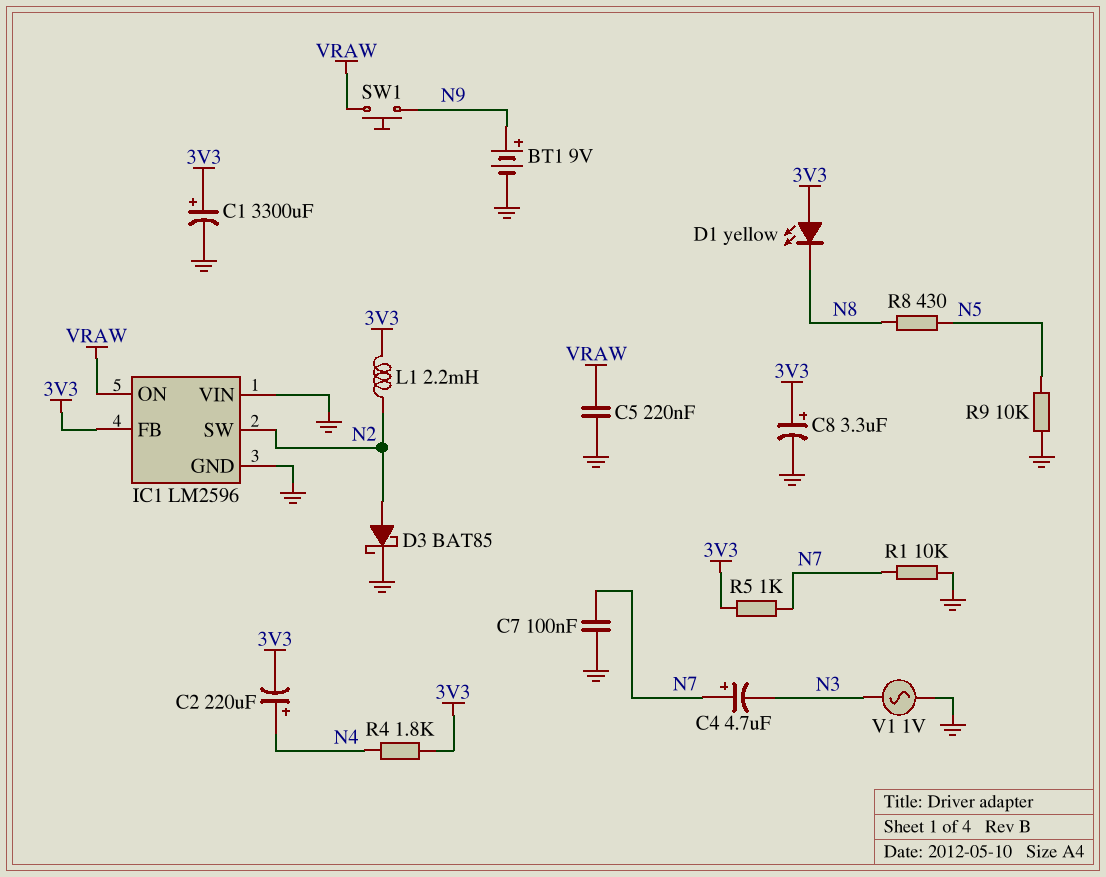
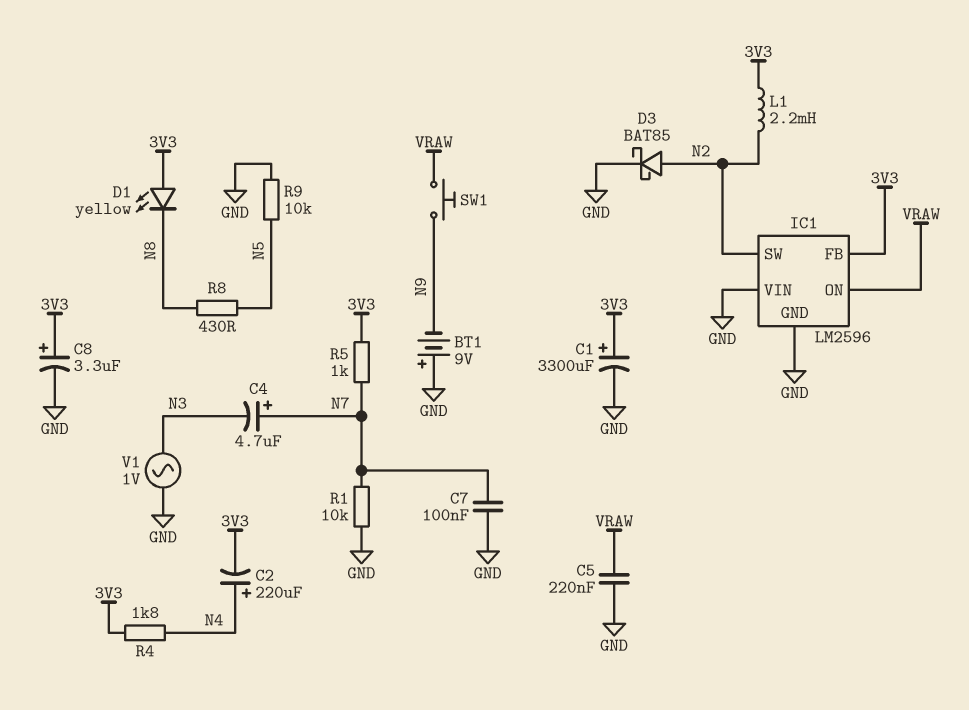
BT1: 9V (plus N9, minus GND) -> 9V (plus GND, minus N9)

